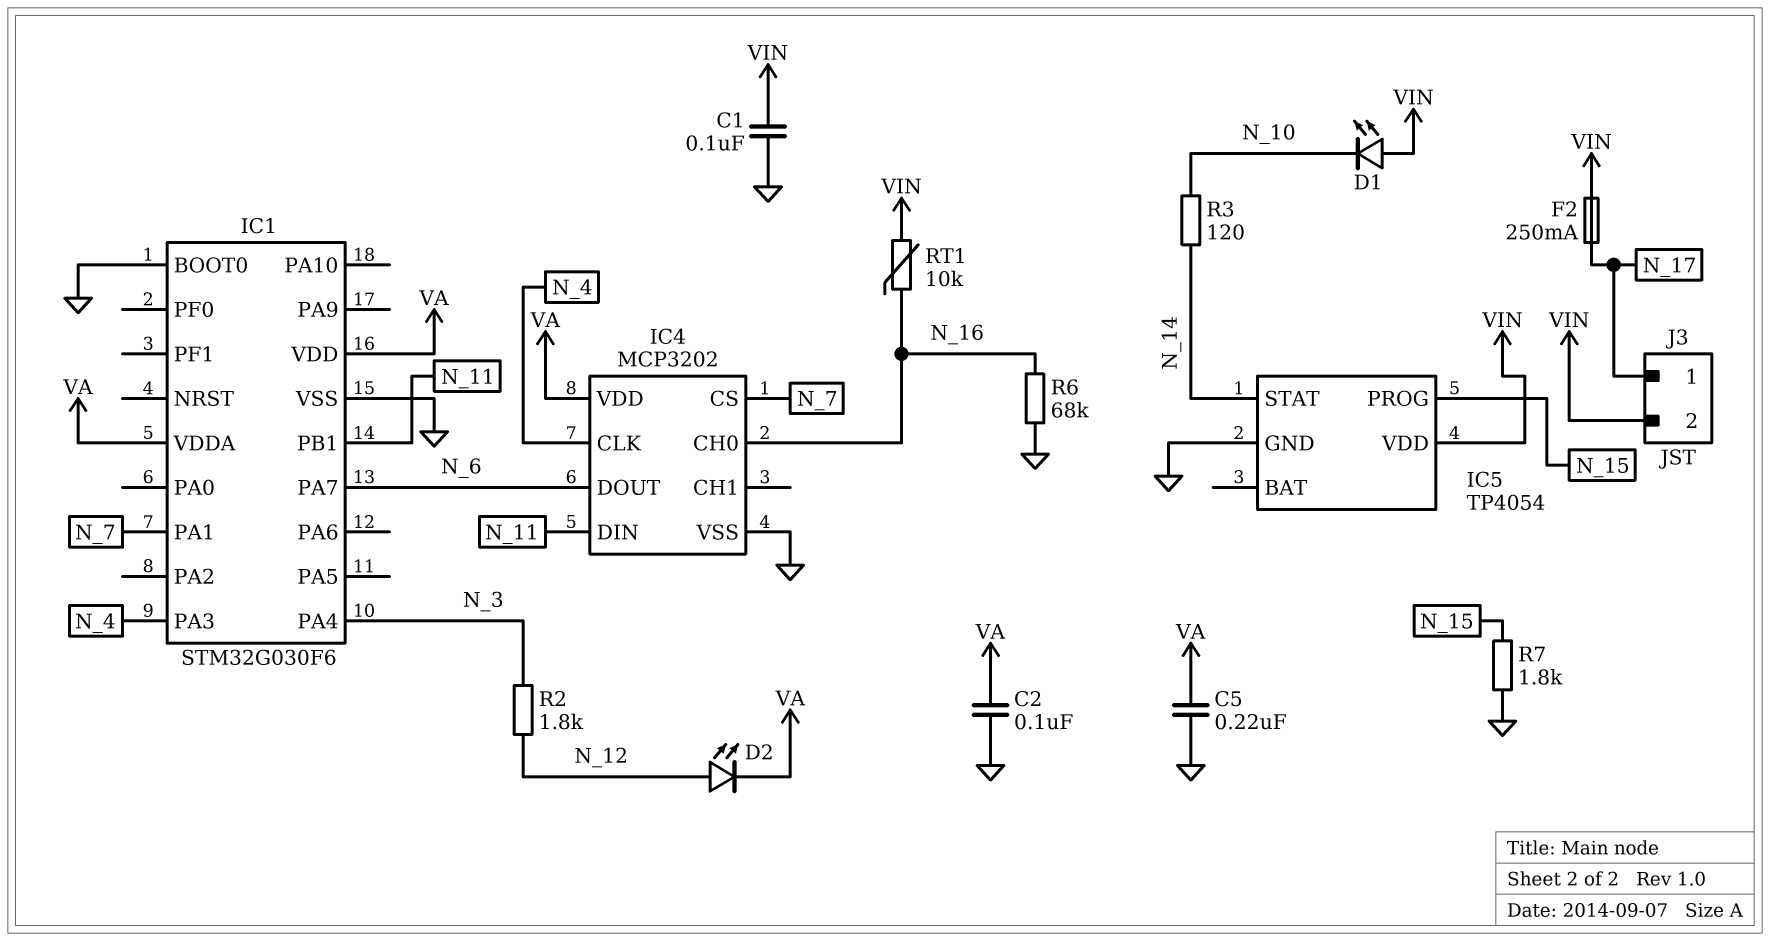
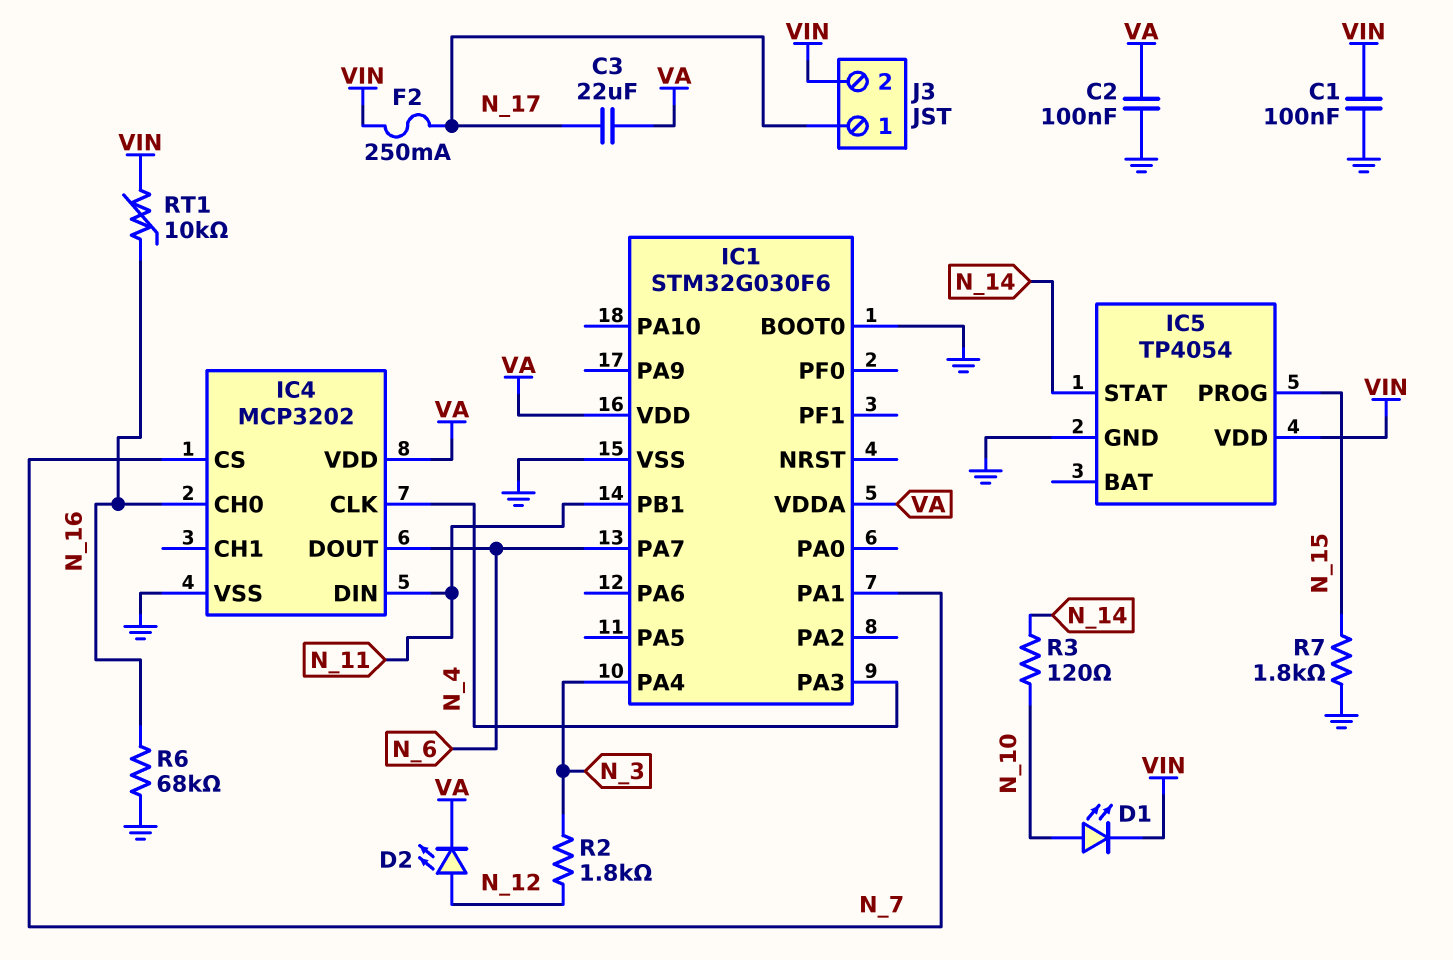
C3: none -> 22uF (N_17, VA)
C5: 220nF (GND, VA) -> none
D1: LED (A VIN, K N_10) -> LED (A N_10, K VIN)

